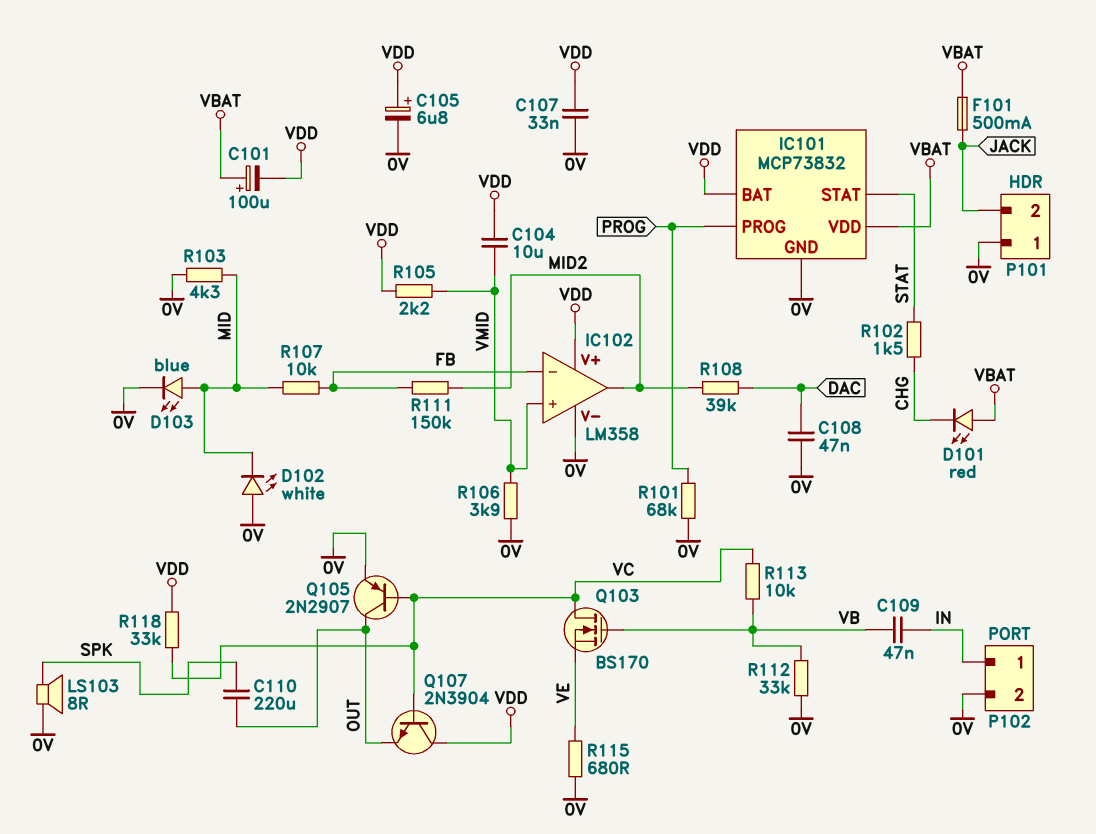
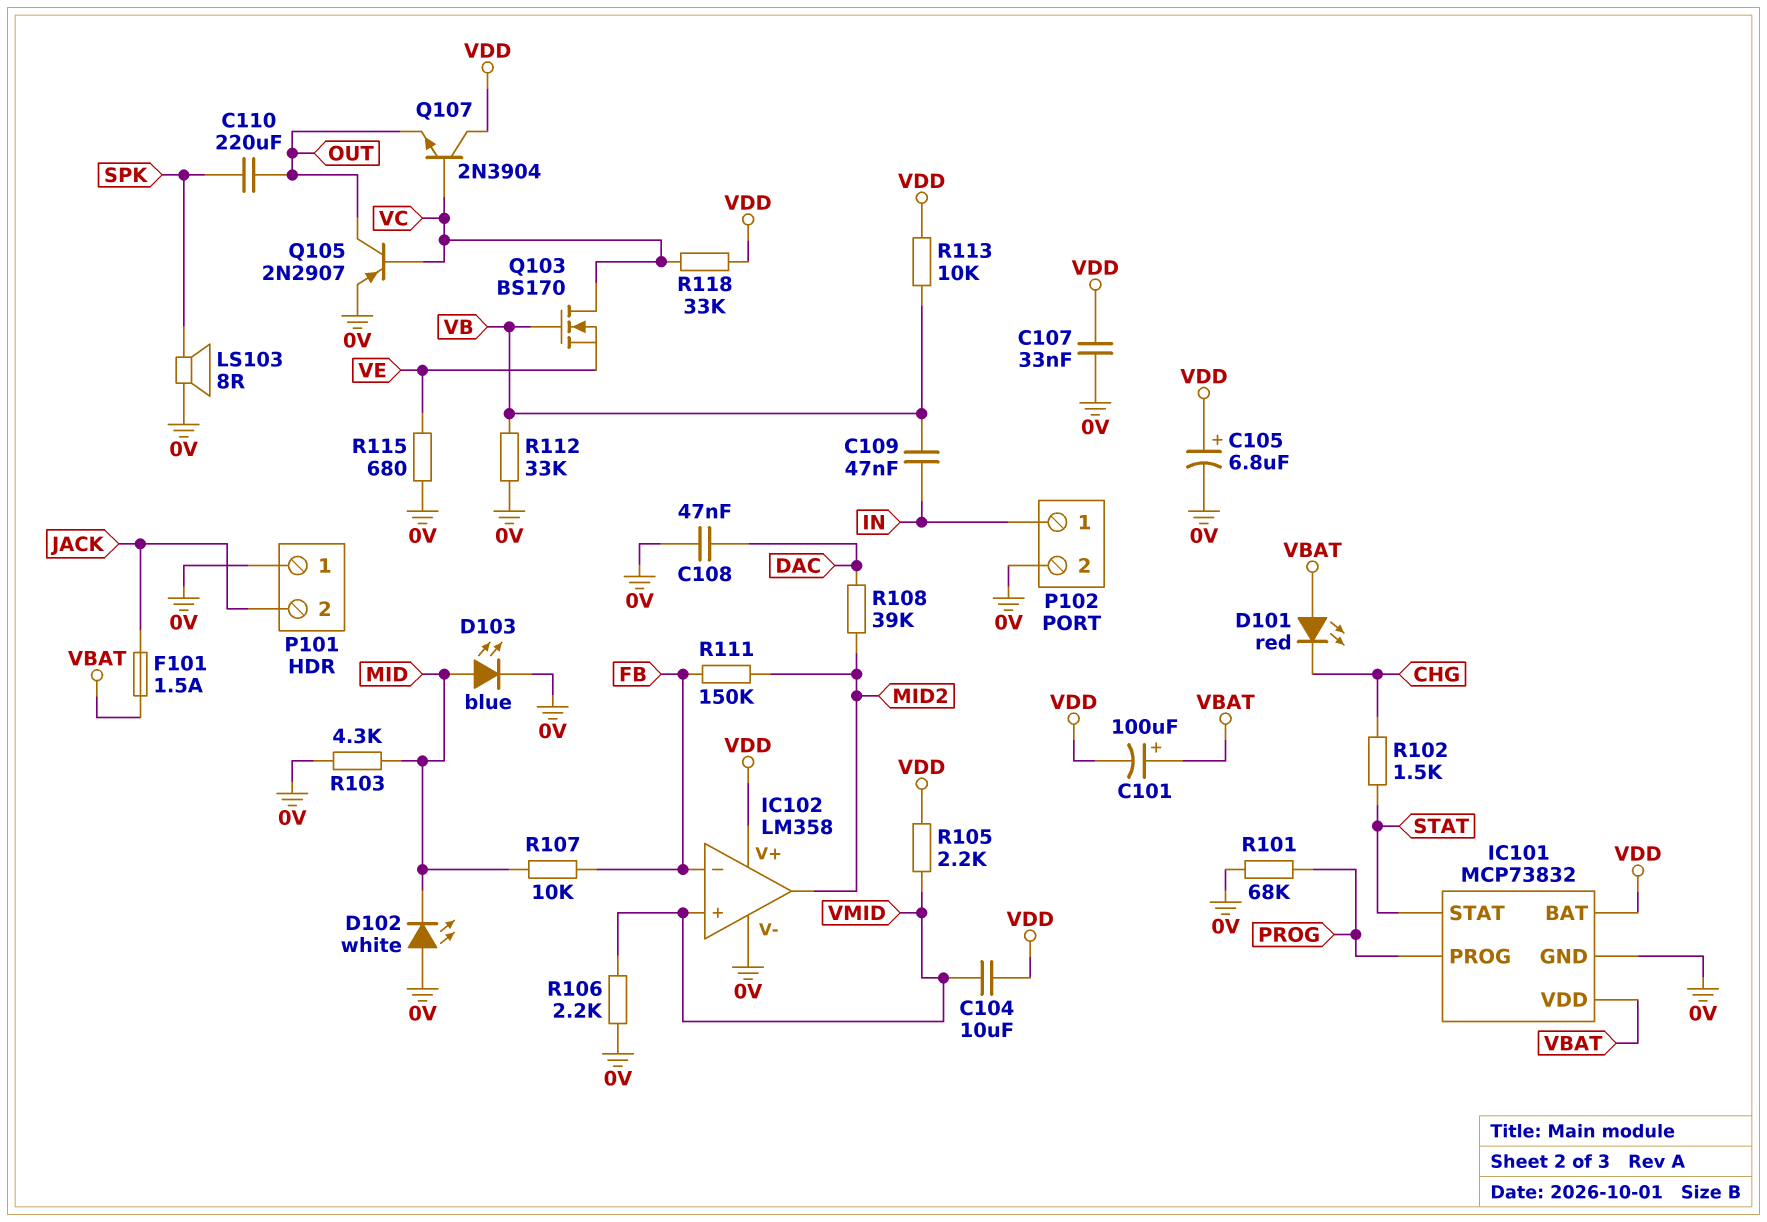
F101: 500mA (JACK, VBAT) -> 1.5A (JACK, VBAT)
R106: 3.9k (0V, VMID) -> 2.2k (0V, VMID)
R113: 10k (VB, VC) -> 10k (VB, VDD)

